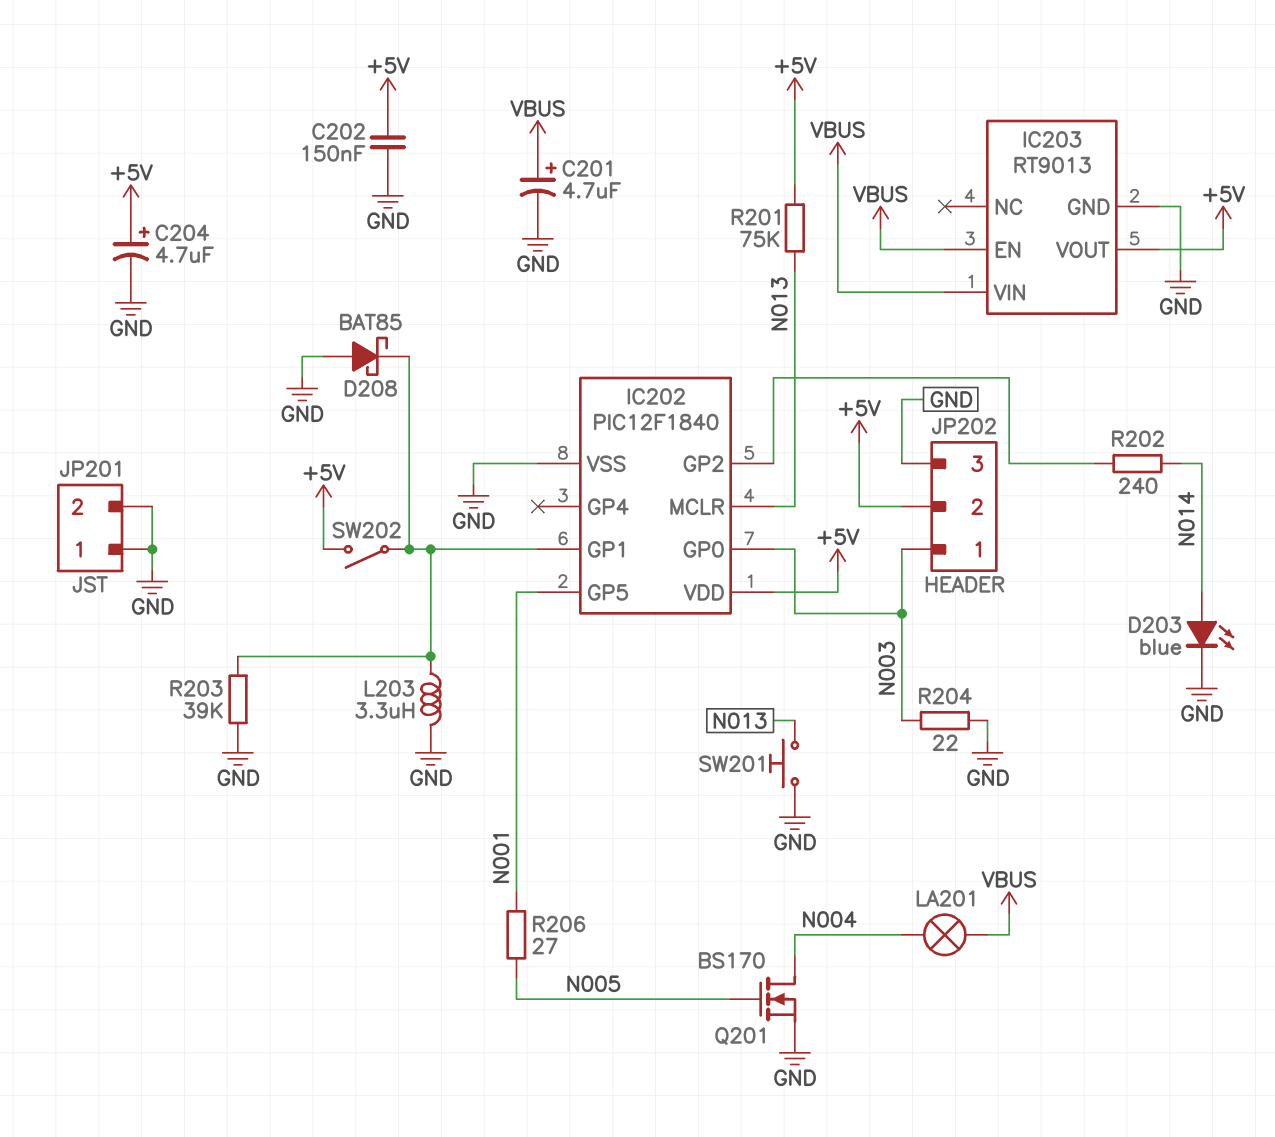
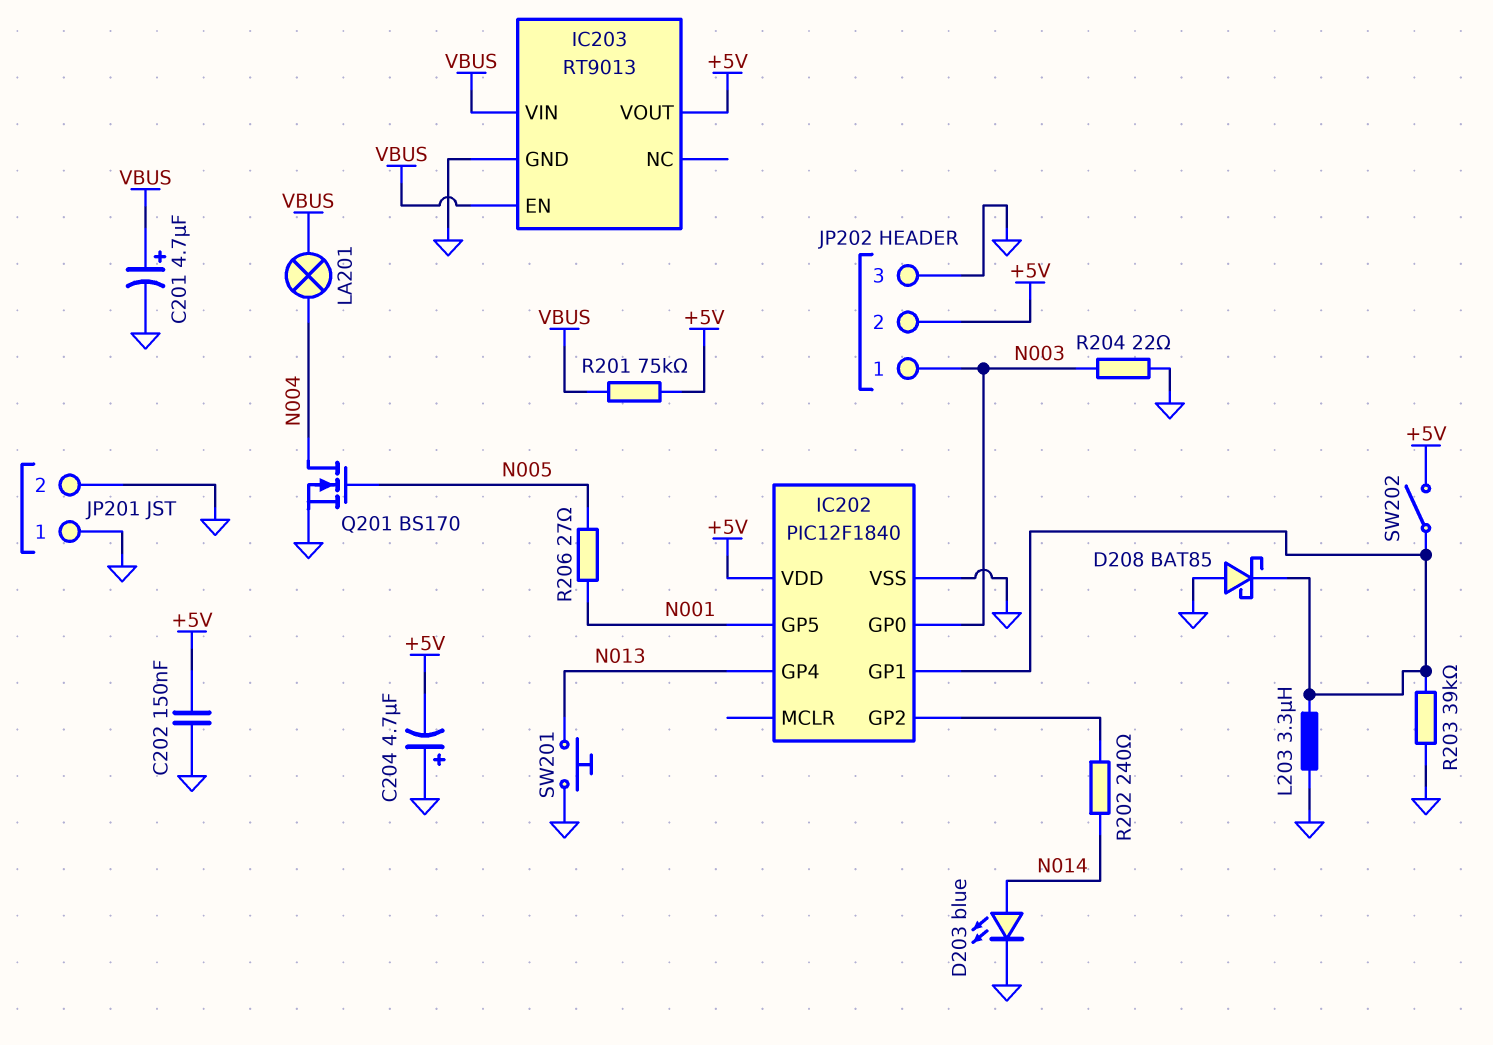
C204: 4.7uF (plus +5V, minus GND) -> 4.7uF (plus GND, minus +5V)
IC202 pin GP4: none -> N013
IC202 pin MCLR: N013 -> none
R201: 75k (+5V, N013) -> 75k (+5V, VBUS)

